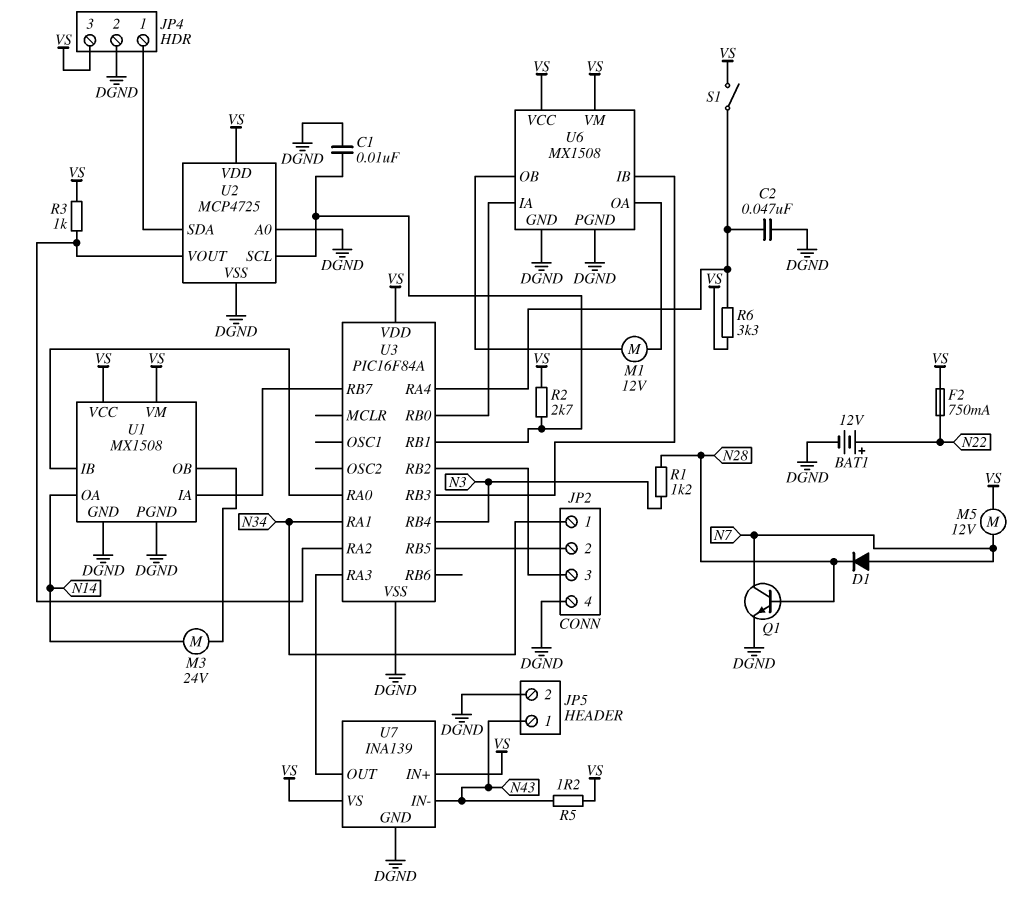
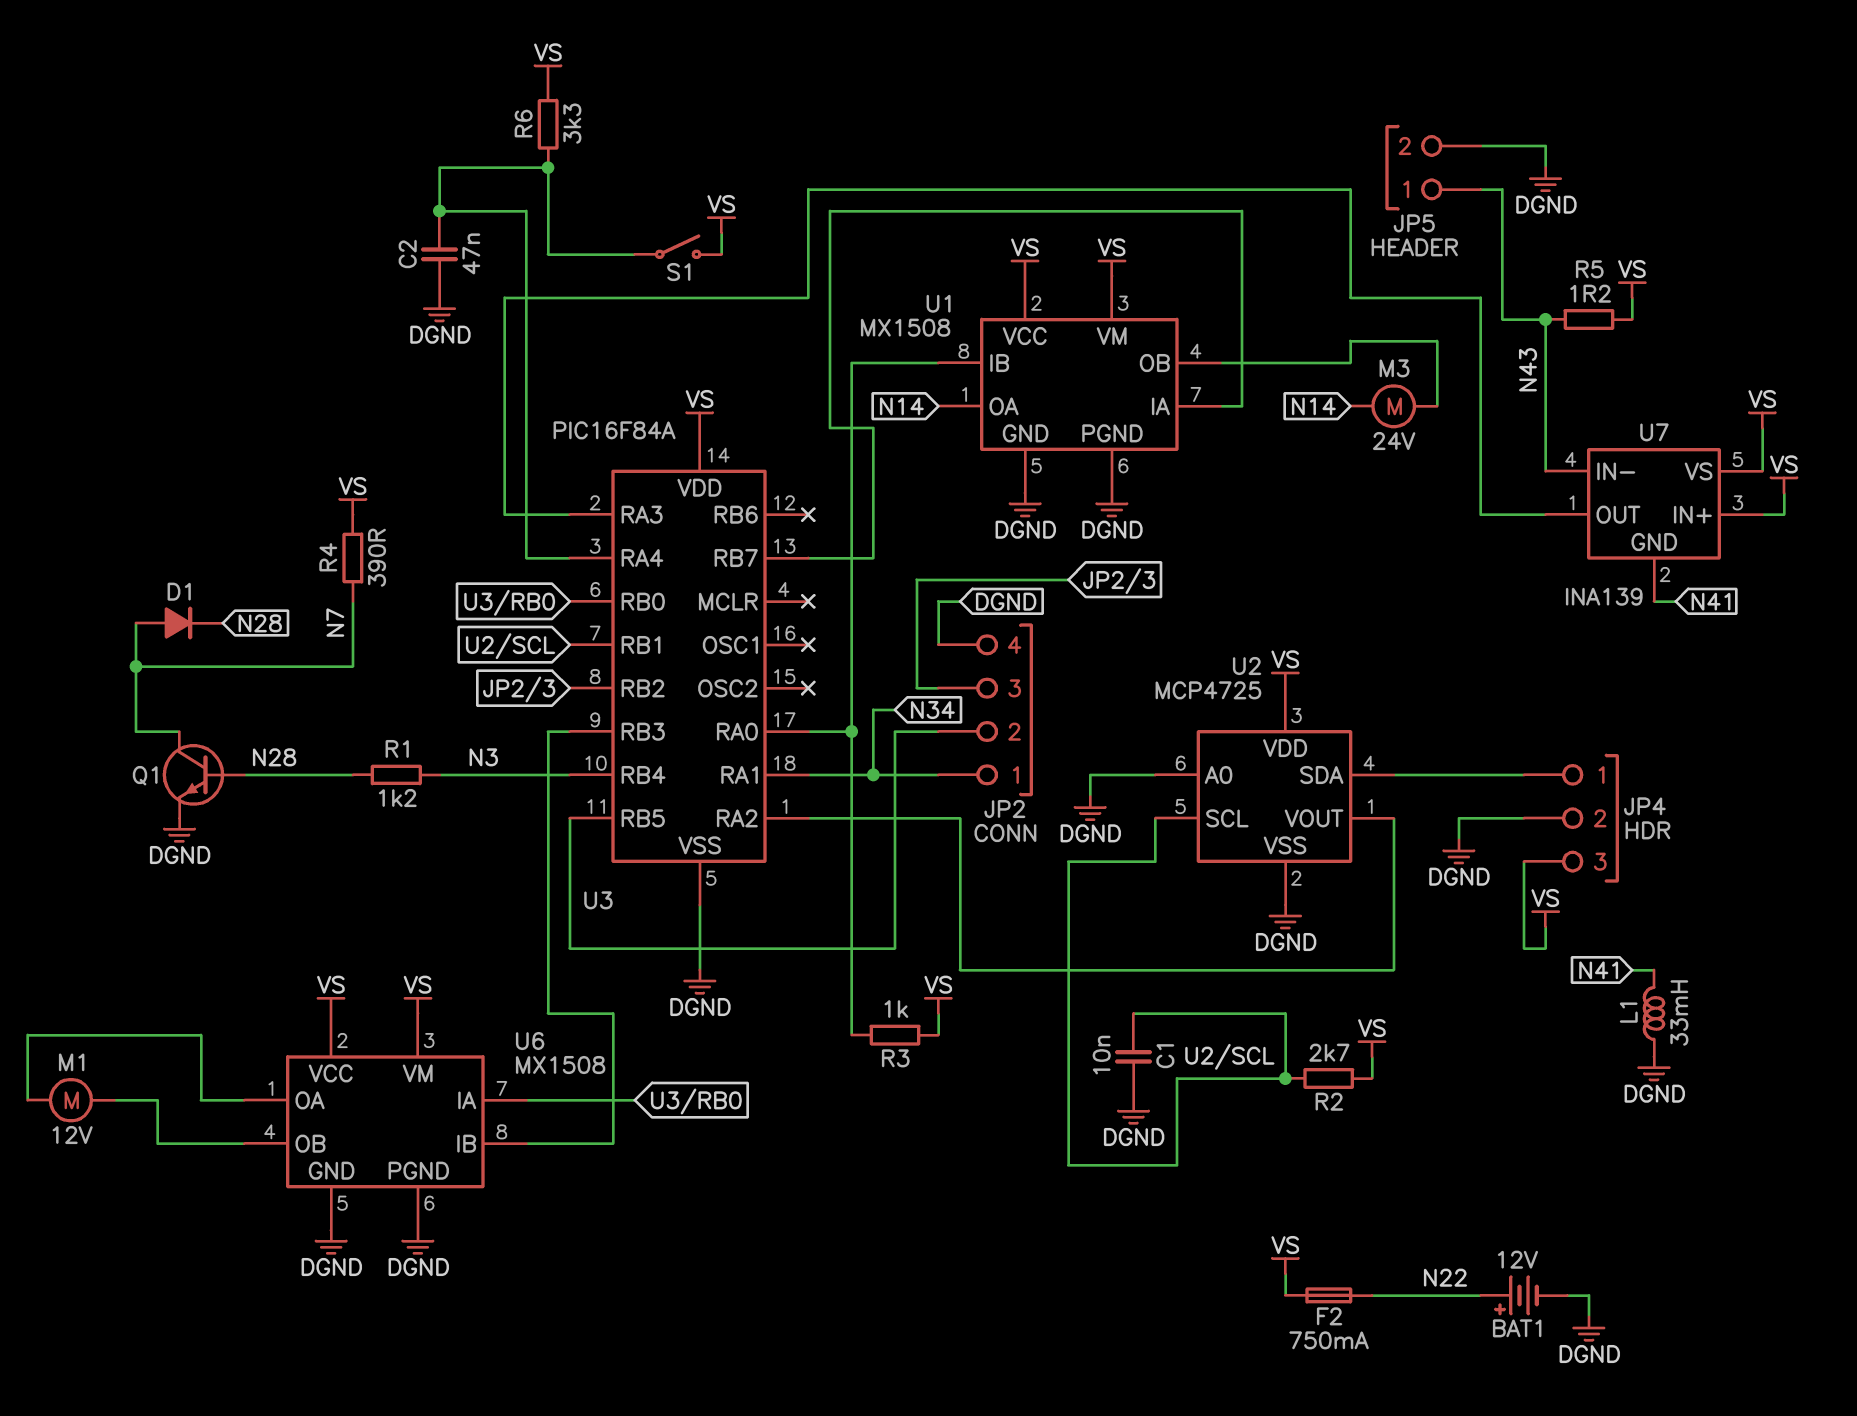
L1: none -> 33mH (DGND, N41)
M5: motor 12V (N7, VS) -> none
R3: 1k (U2/VOUT, VS) -> 1k (U1/IB, VS)
R4: none -> 390 (N7, VS)
U7 pin GND: DGND -> N41

